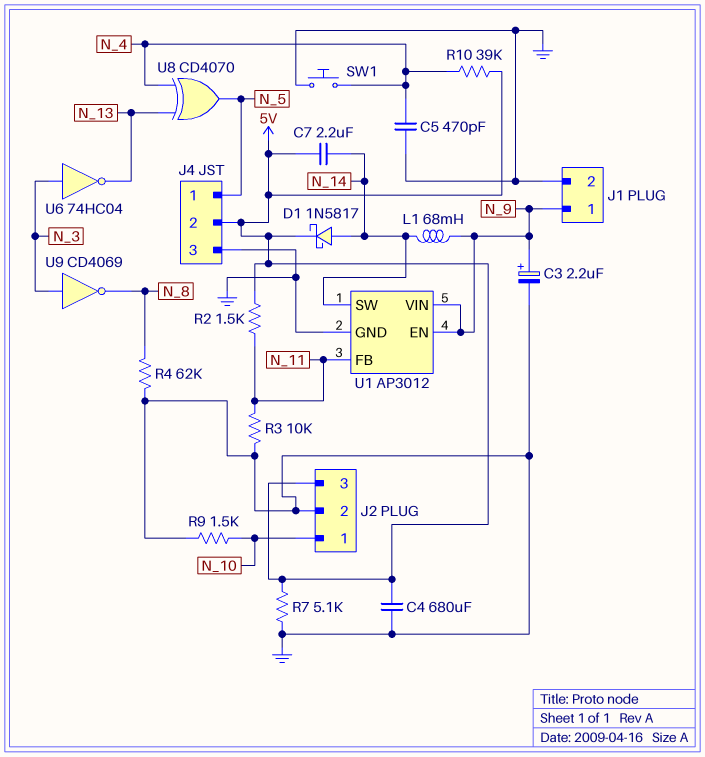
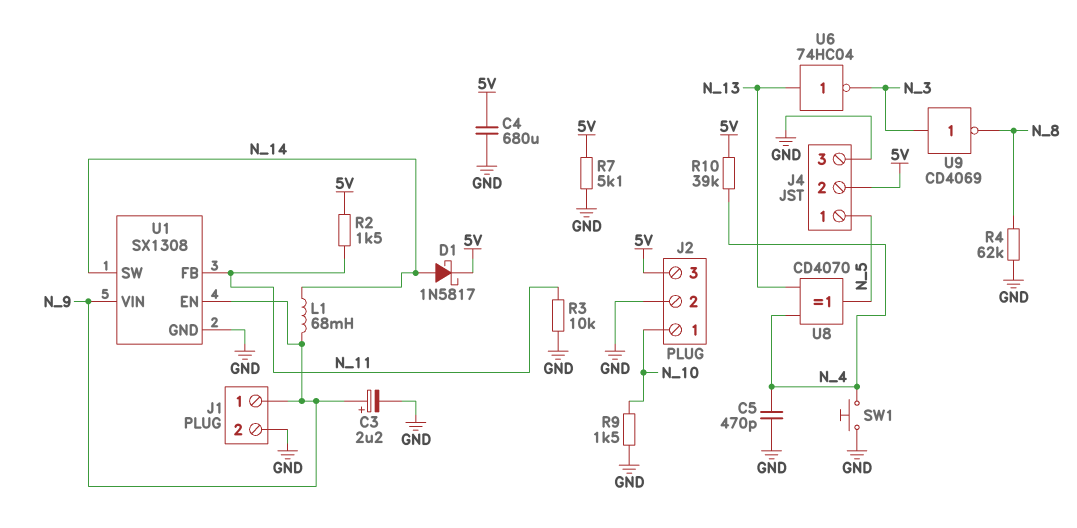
C7: 2.2uF (5V, N_14) -> none
U1: AP3012 -> SX1308
U6: NOT 74HC04 (in N_3, out N_13) -> NOT 74HC04 (in N_13, out N_3)

